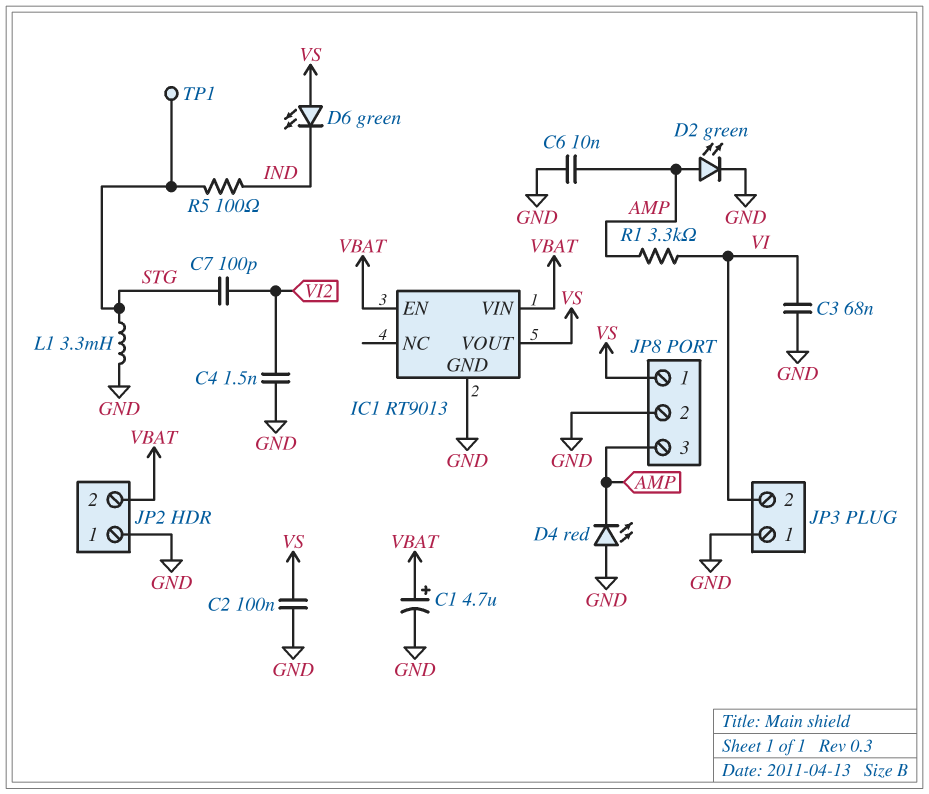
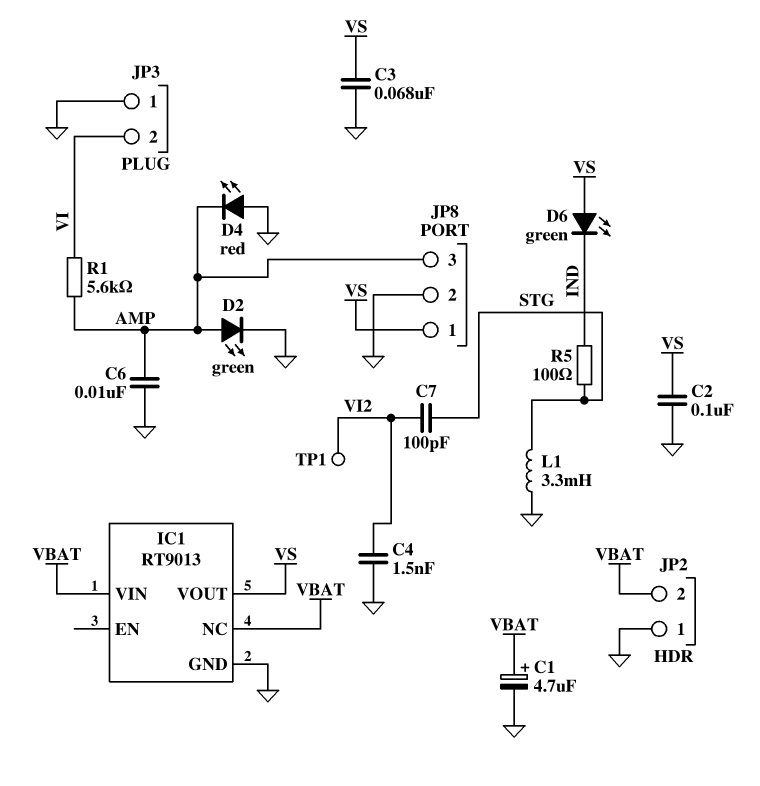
C3: 68nF (GND, VI) -> 68nF (GND, VS)
IC1 pin EN: VBAT -> none
IC1 pin NC: none -> VBAT
R1: 3.3k (AMP, VI) -> 5.6k (AMP, VI)
TP1: test point (STG) -> test point (VI2)

